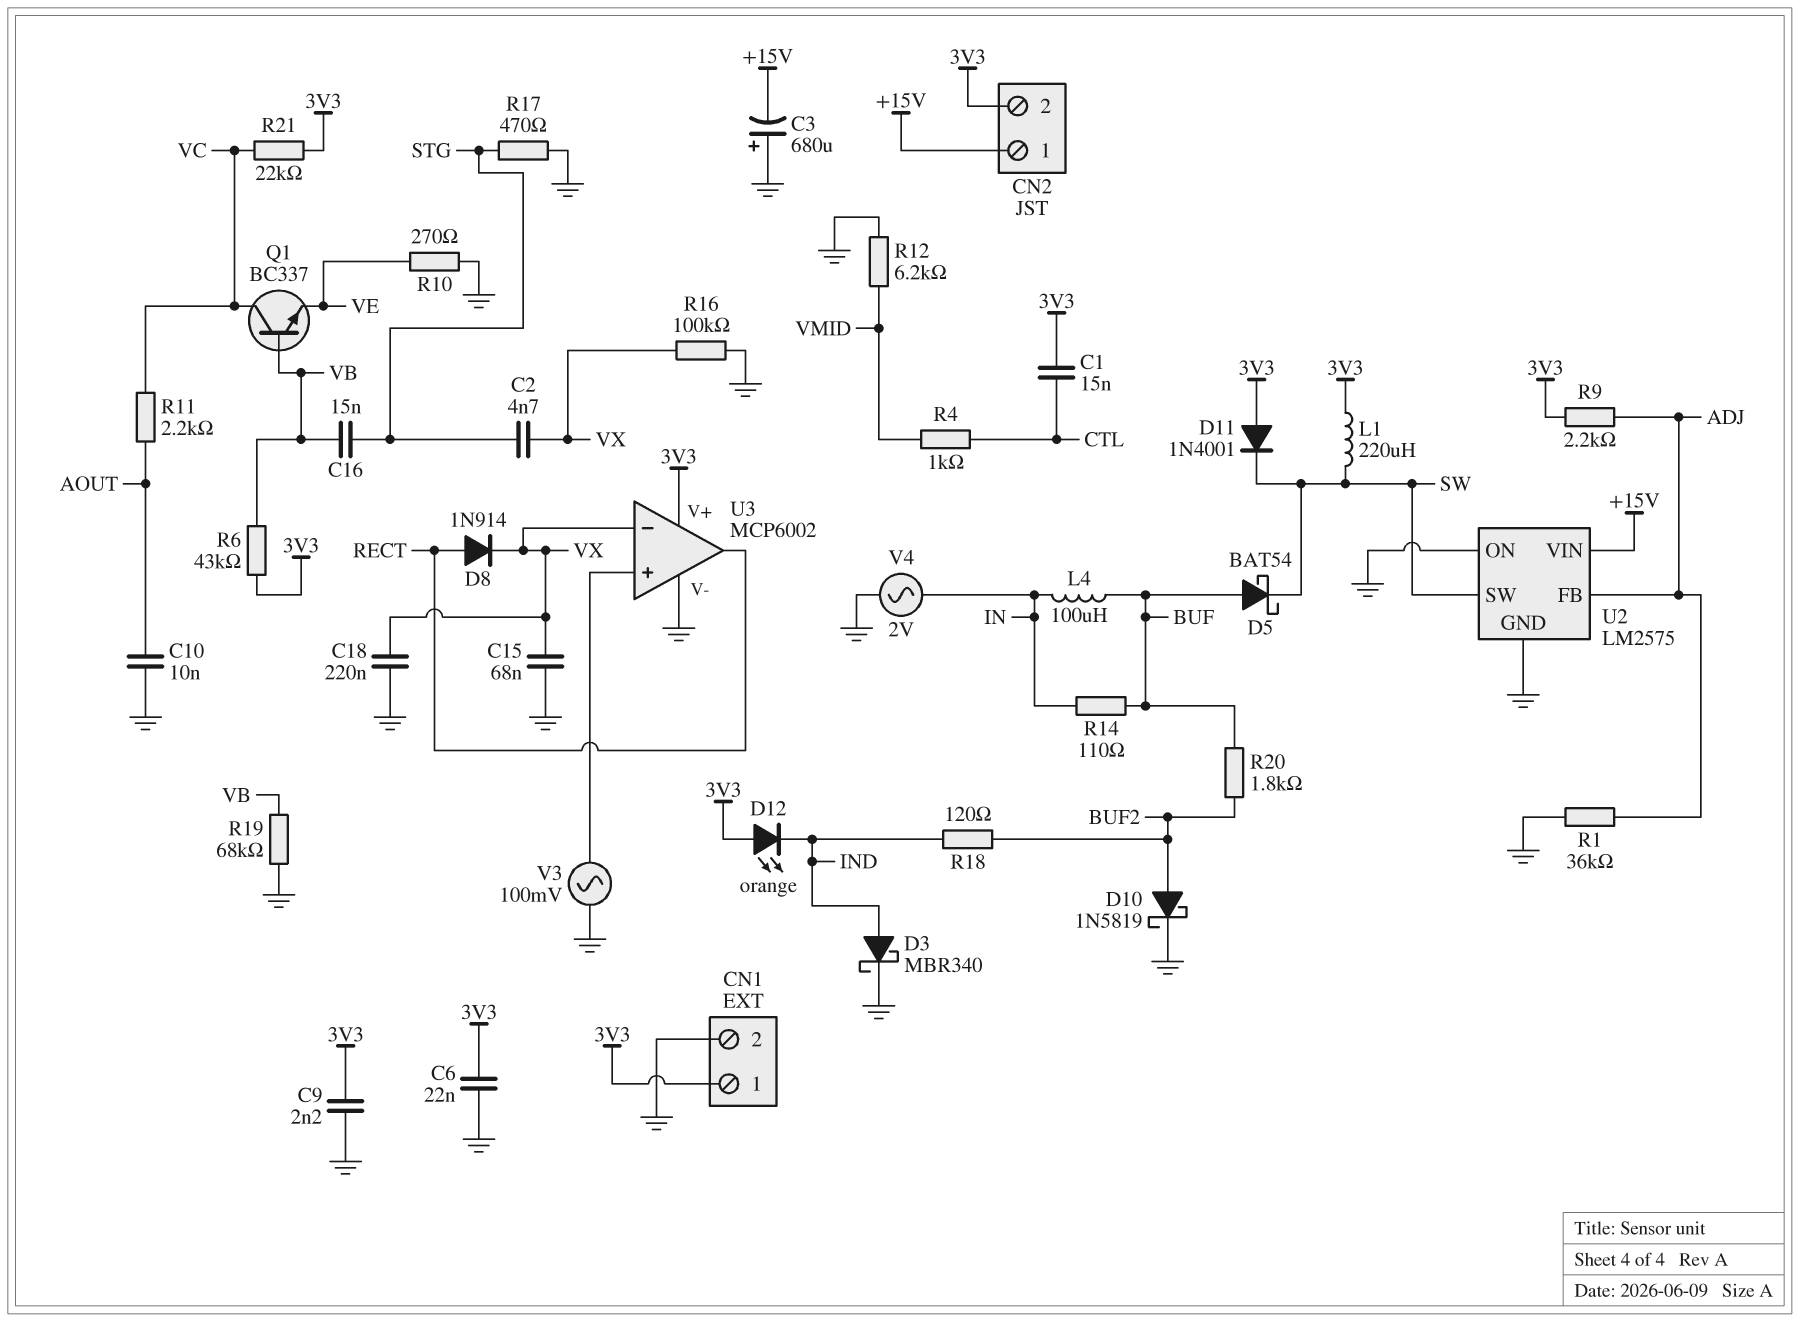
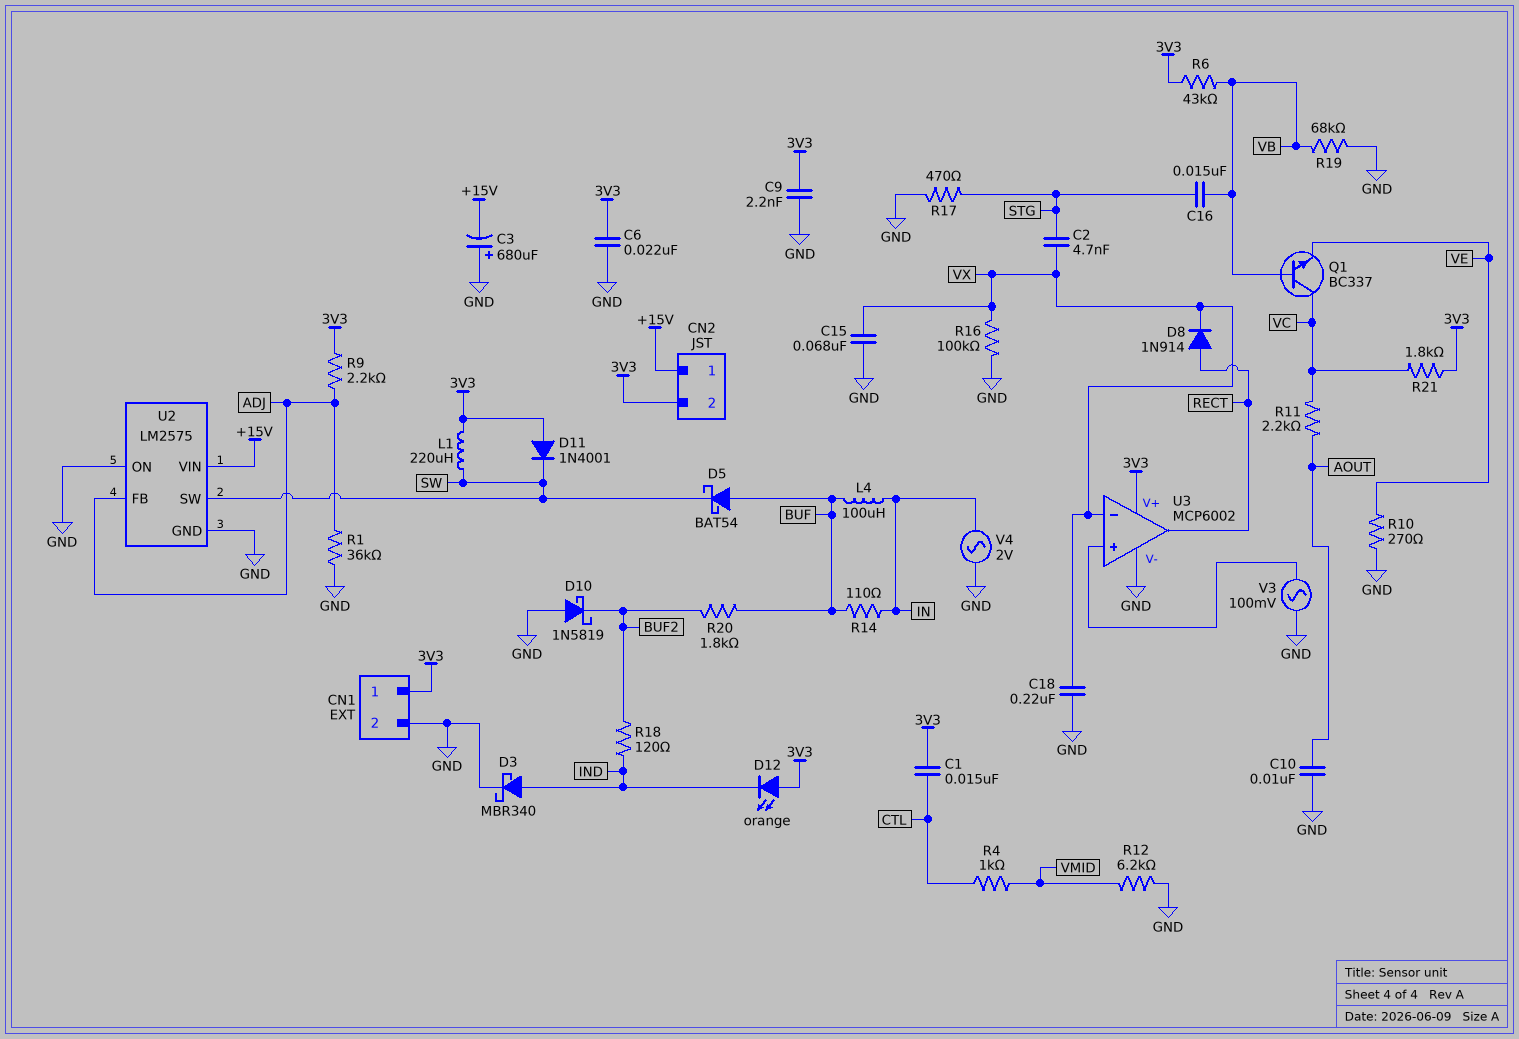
D10: schottky 1N5819 (A BUF2, K GND) -> schottky 1N5819 (A GND, K BUF2)
R21: 22k (3V3, VC) -> 1.8k (3V3, VC)

